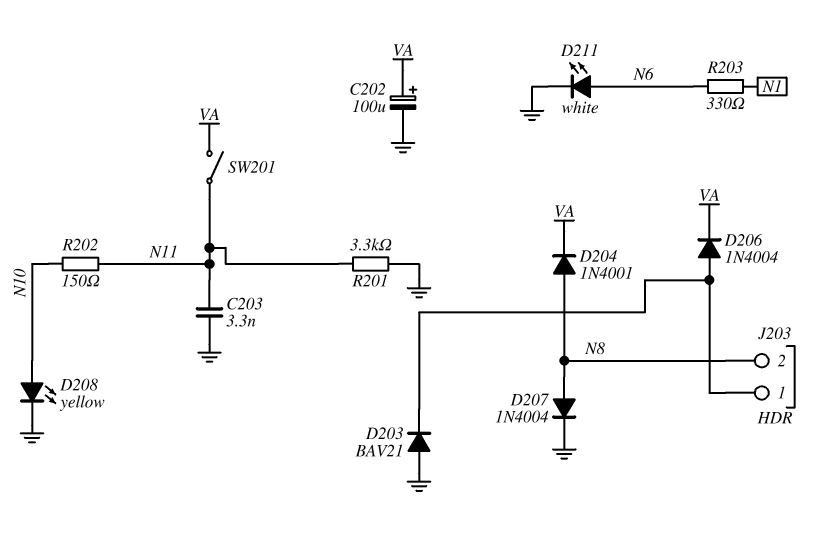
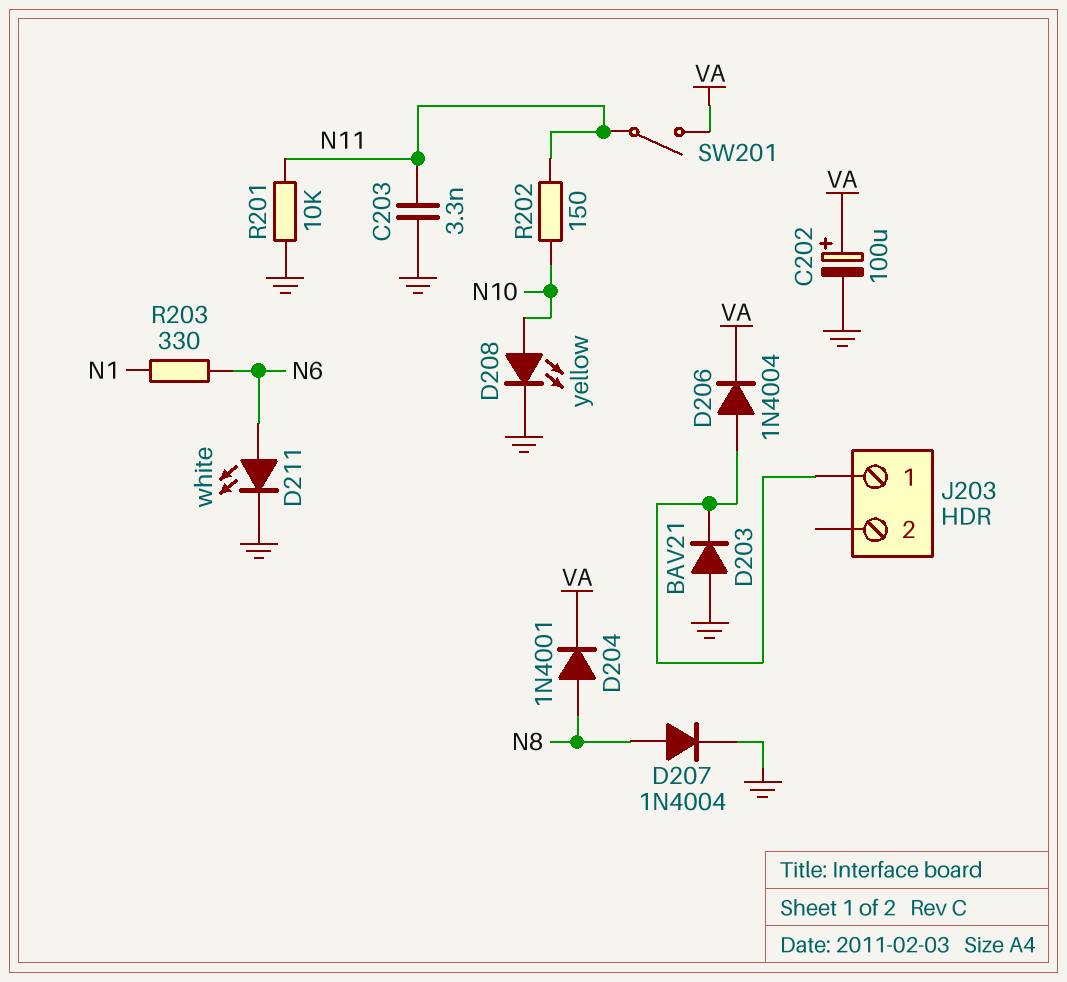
J203 pin 2: N8 -> none
R201: 3.3k (GND, N11) -> 10k (GND, N11)

